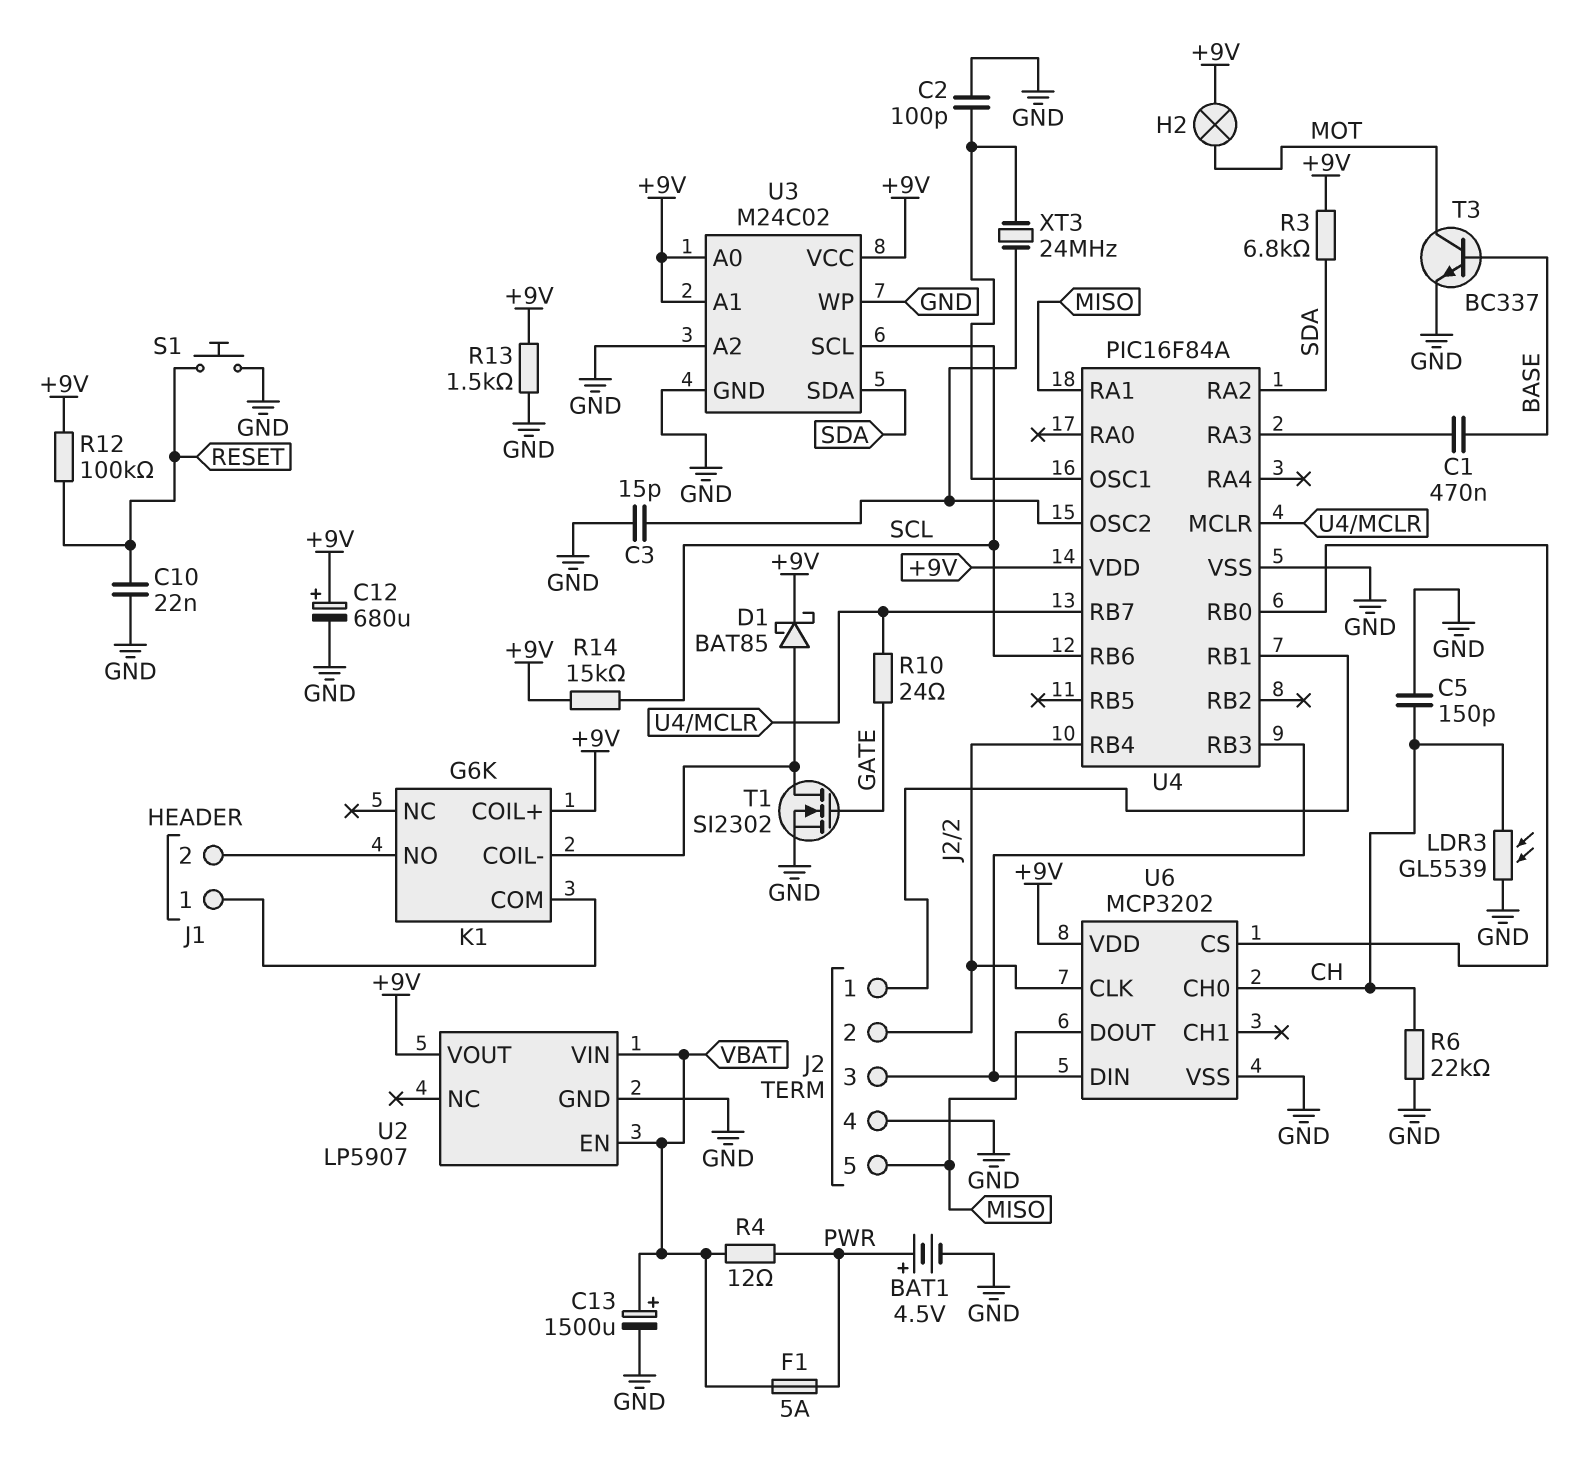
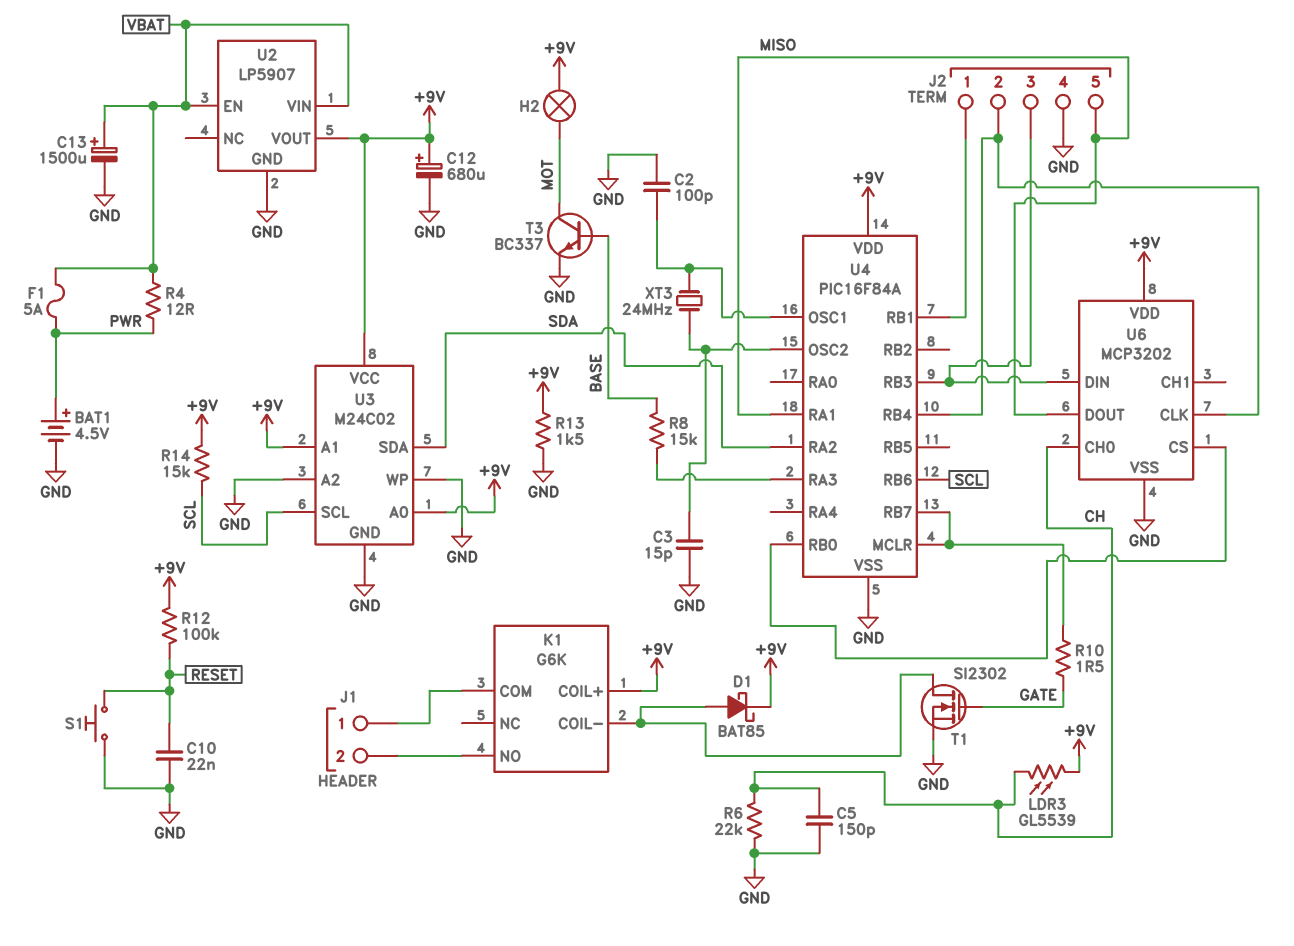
C1: 470nF (BASE, U4/RA3) -> none
LDR3: GL5539 (CH, GND) -> GL5539 (+9V, CH)
R3: 6.8k (+9V, SDA) -> none
R8: none -> 15k (BASE, U4/RA3)
R10: 24 (GATE, U4/MCLR) -> 1.5 (GATE, U4/MCLR)

